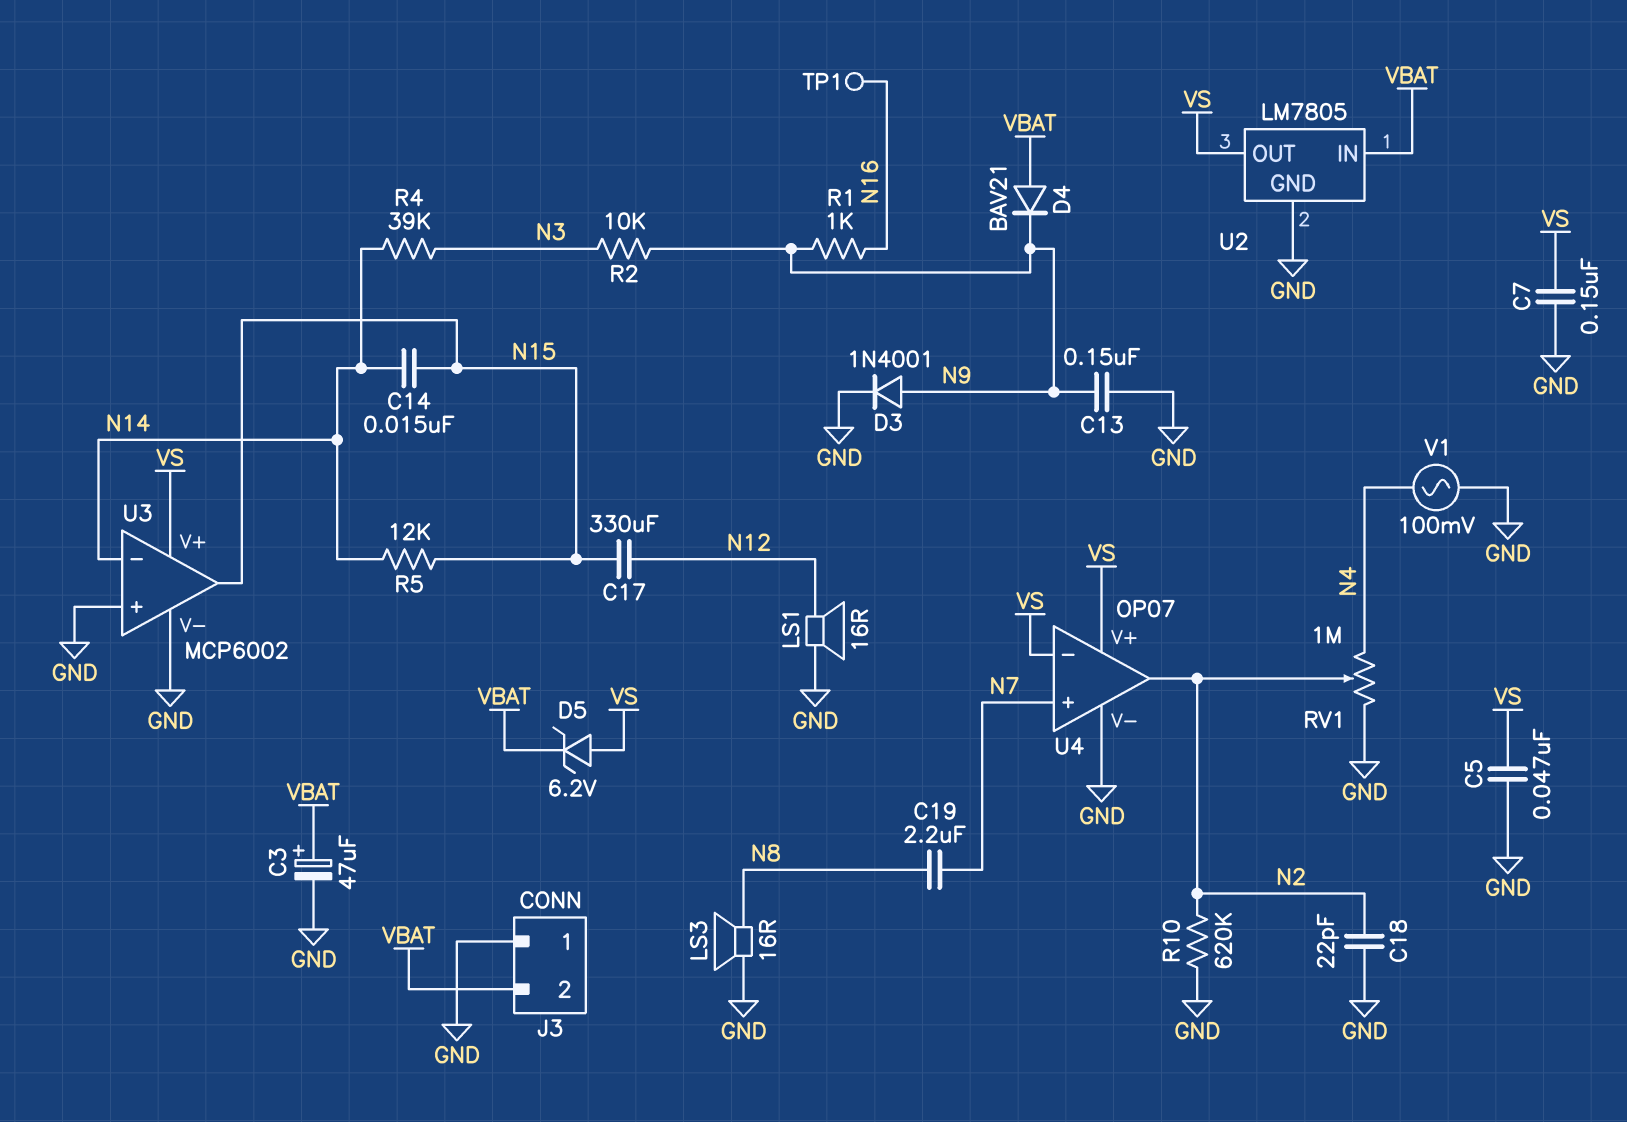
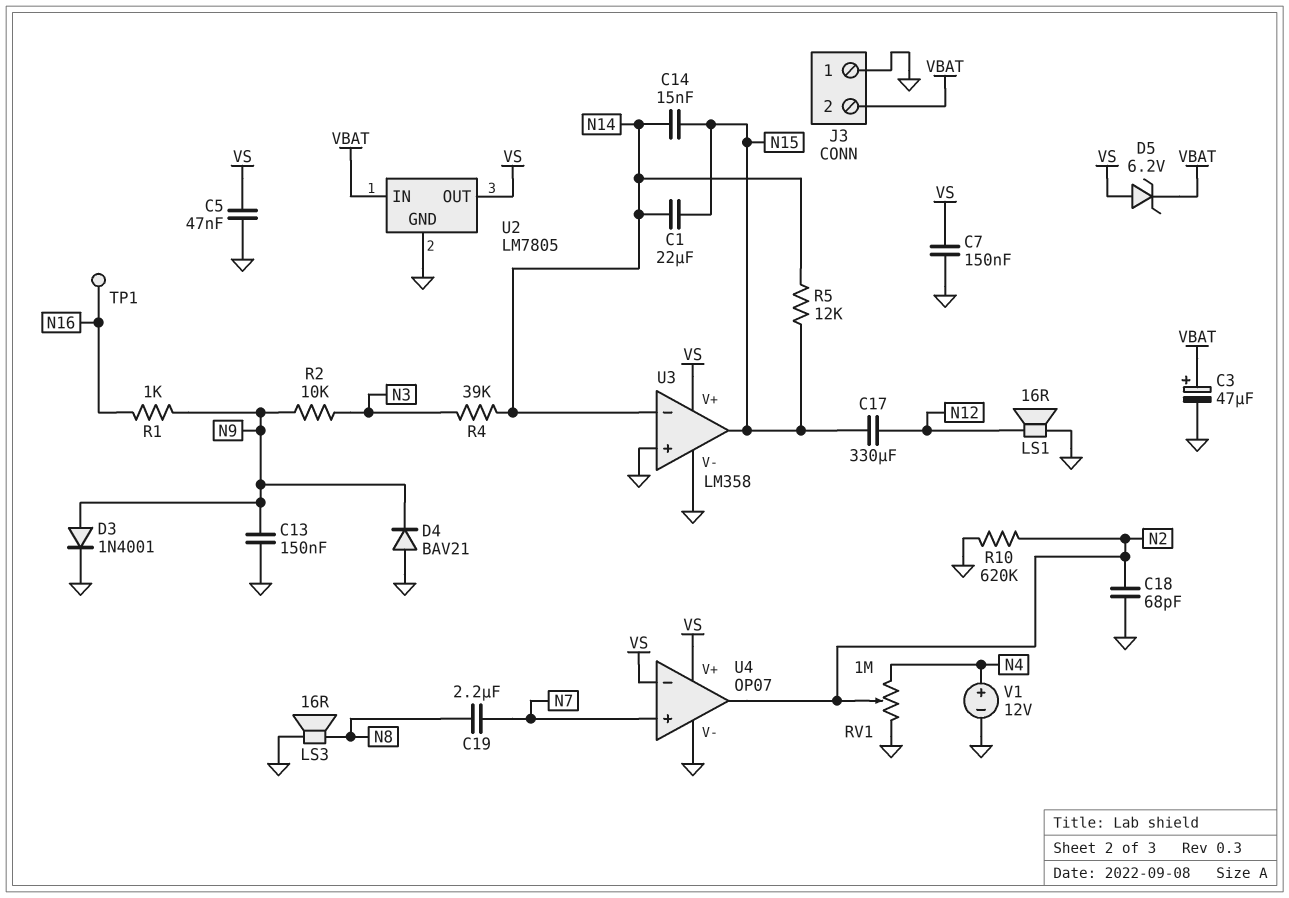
C1: none -> 22uF (N14, N15)
C18: 22pF (GND, N2) -> 68pF (GND, N2)
D4: diode BAV21 (A VBAT, K N9) -> diode BAV21 (A GND, K N9)
U3: MCP6002 -> LM358
V1: AC 100mV (GND, N4) -> 12V (plus N4, minus GND)

